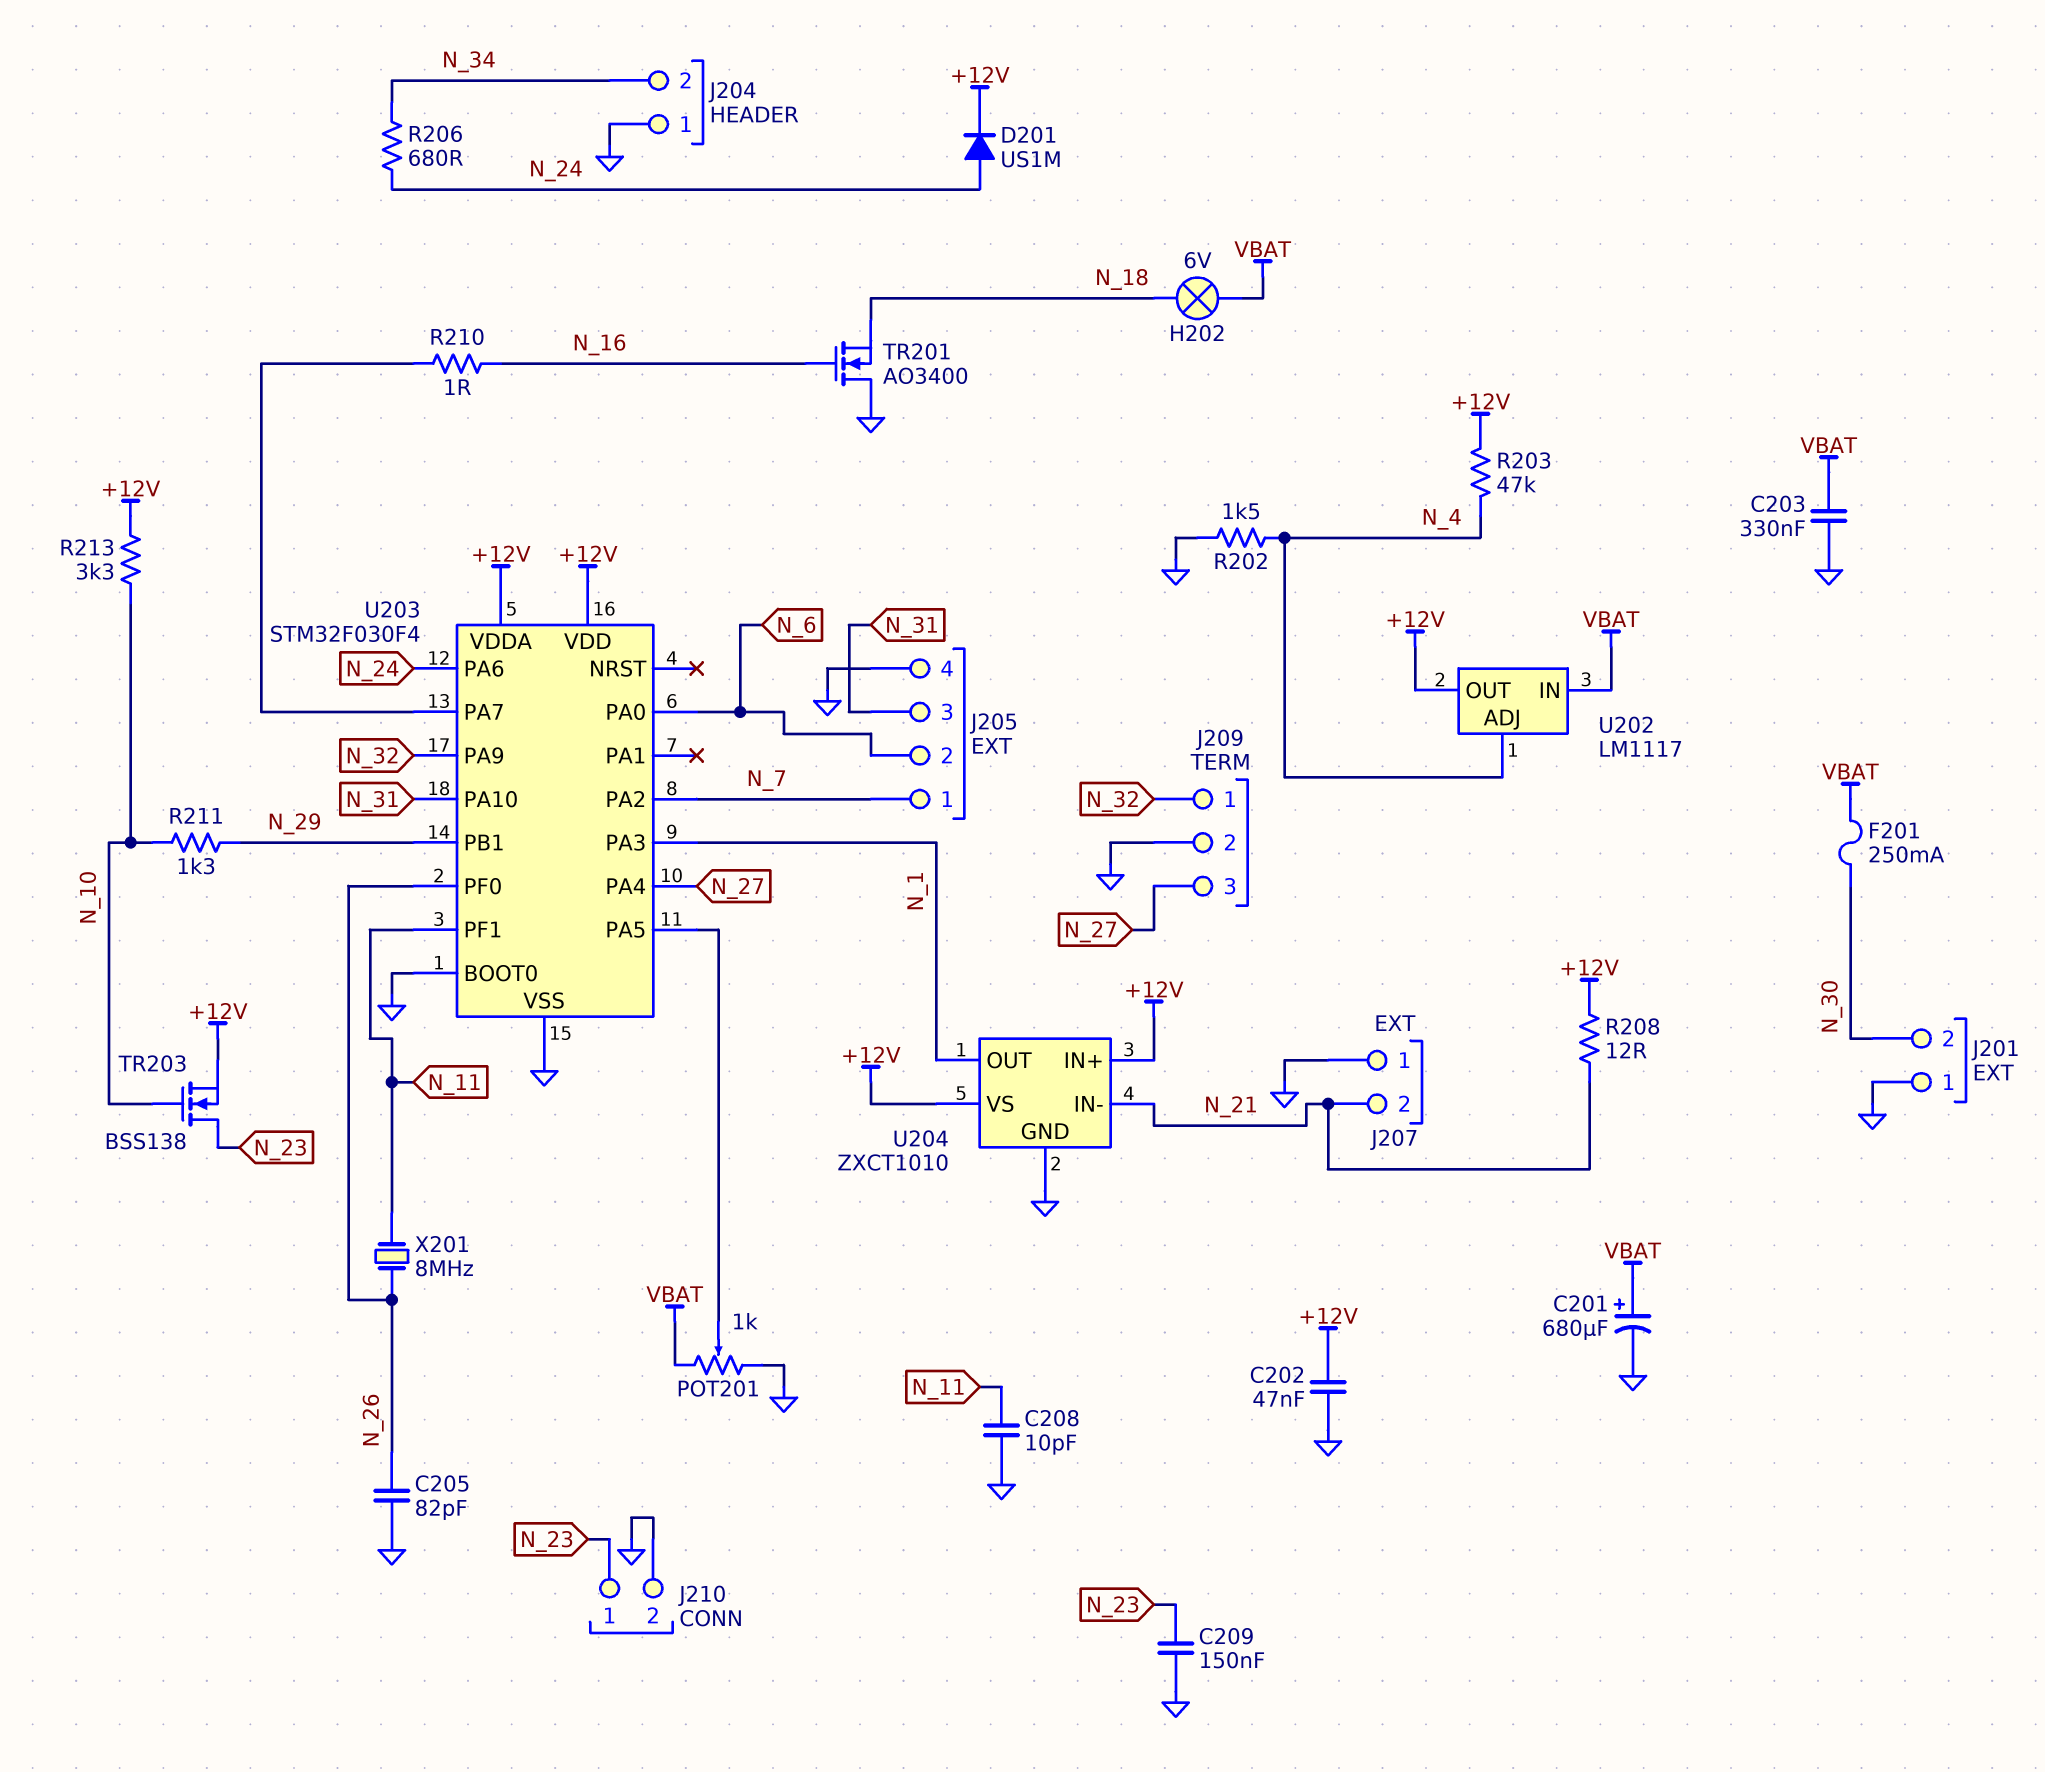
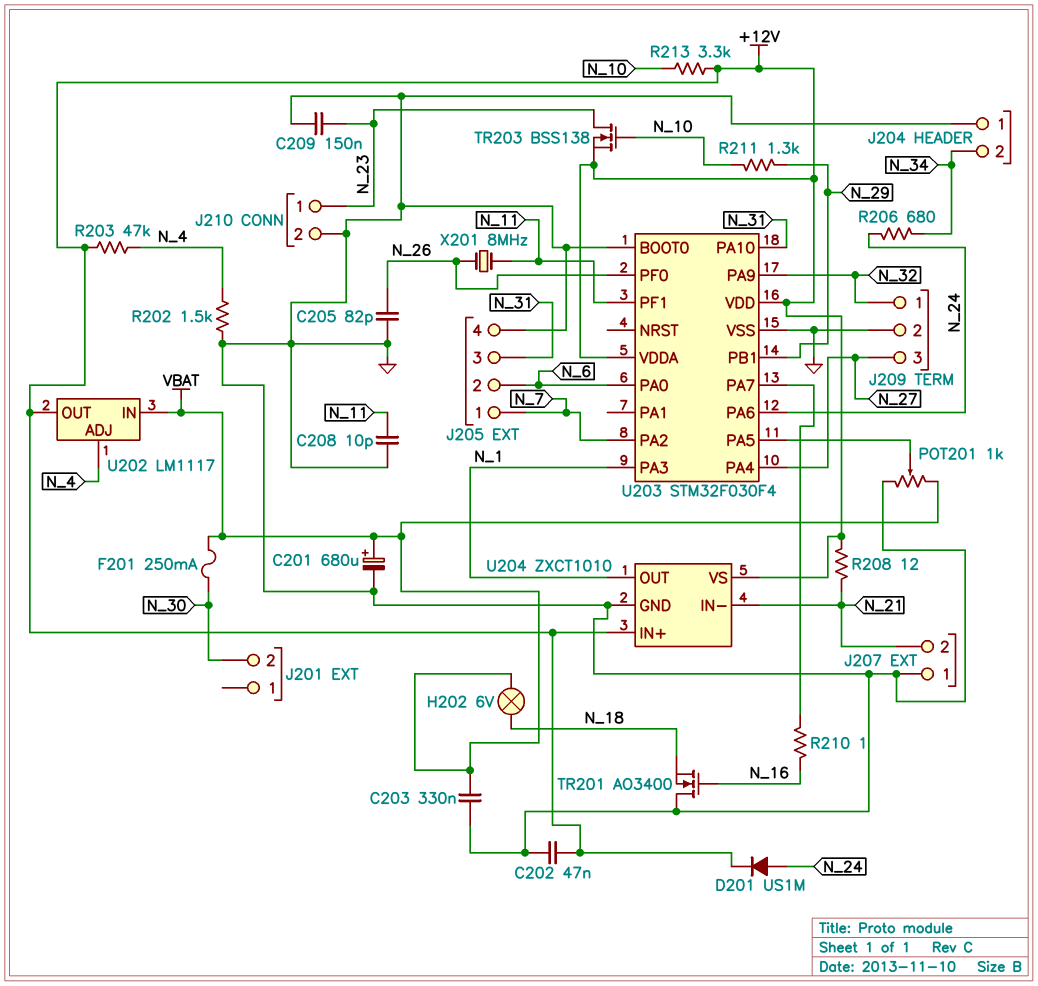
J201 pin 1: GND -> none

